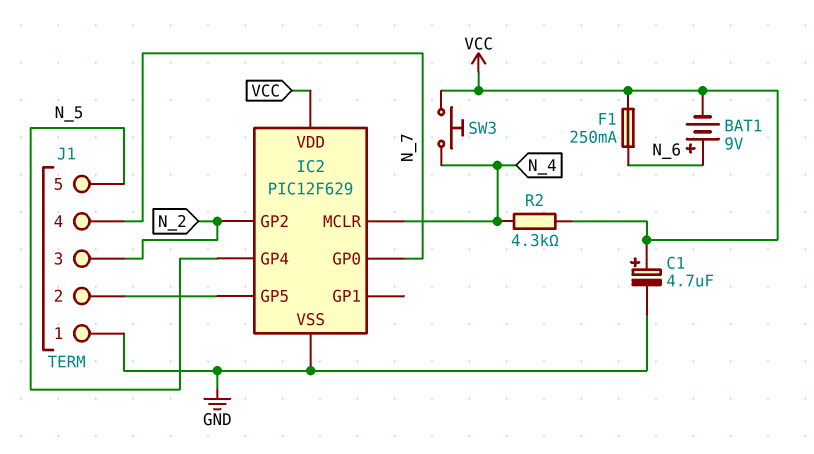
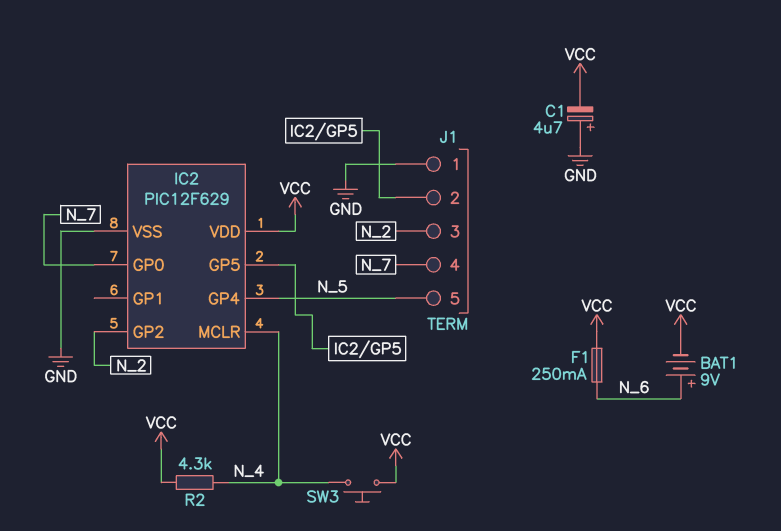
C1: 4.7uF (plus VCC, minus GND) -> 4.7uF (plus GND, minus VCC)

